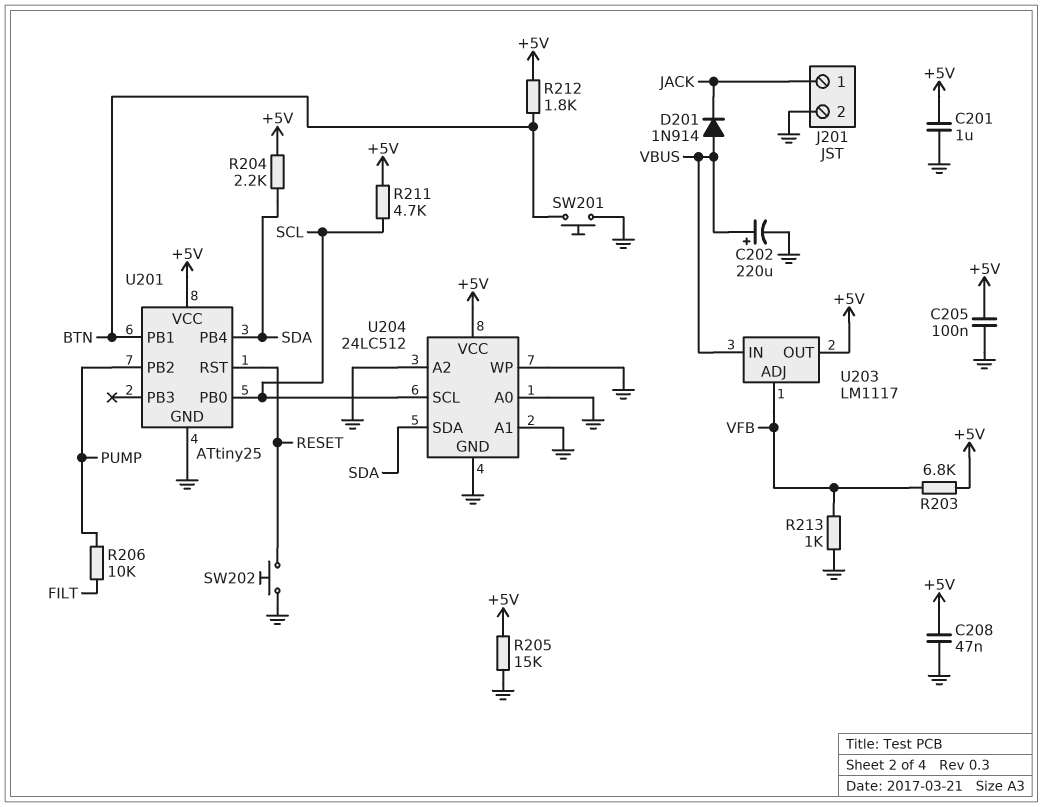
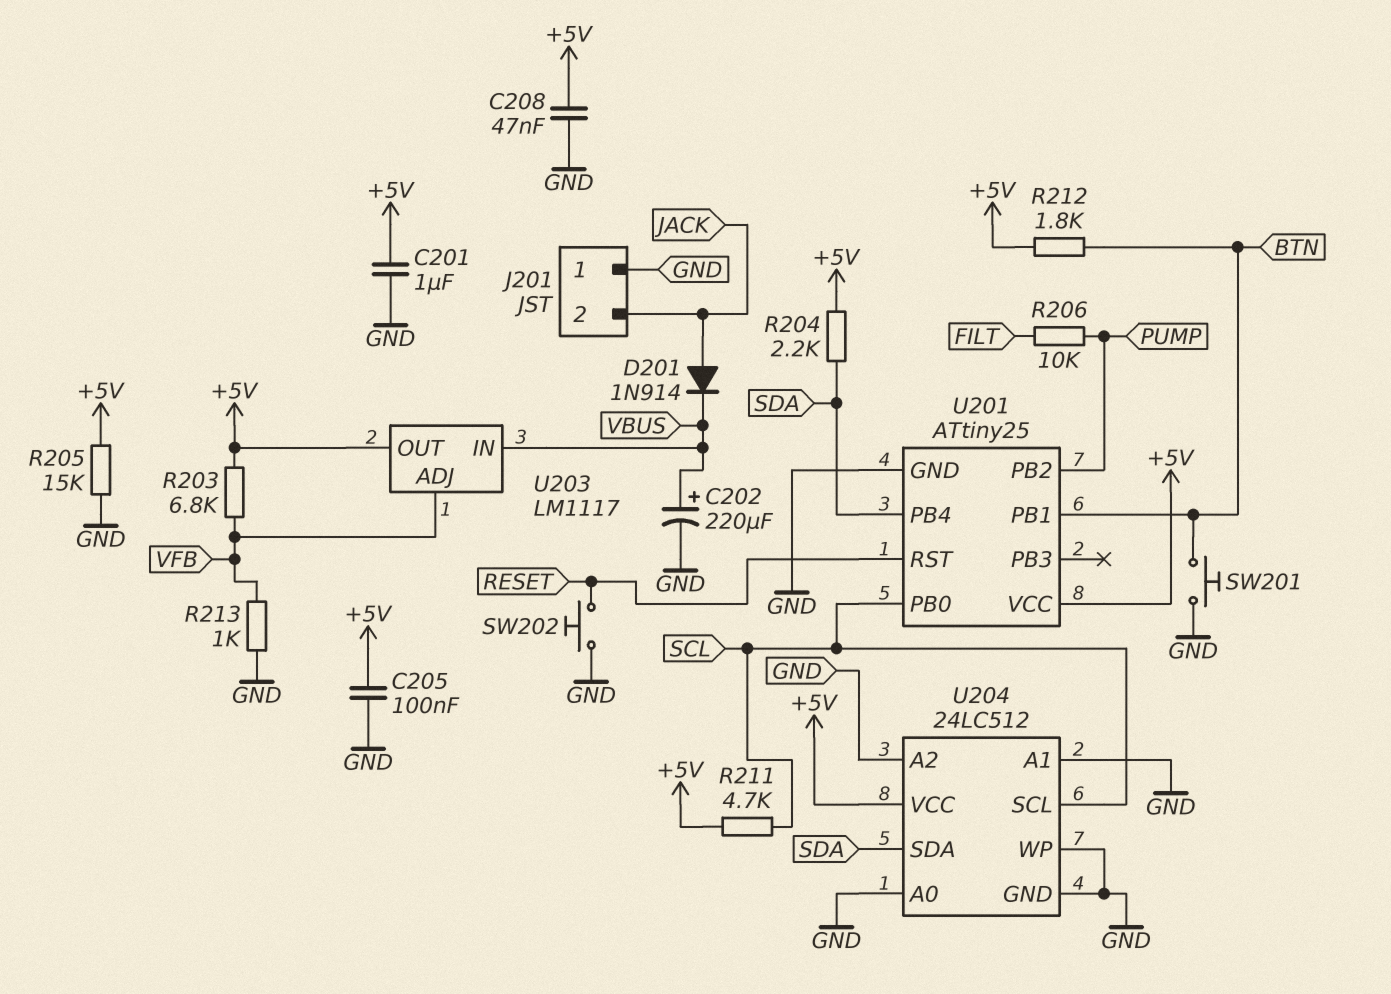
D201: diode 1N914 (A VBUS, K JACK) -> diode 1N914 (A JACK, K VBUS)
J201 pin 1: JACK -> GND
J201 pin 2: GND -> JACK

